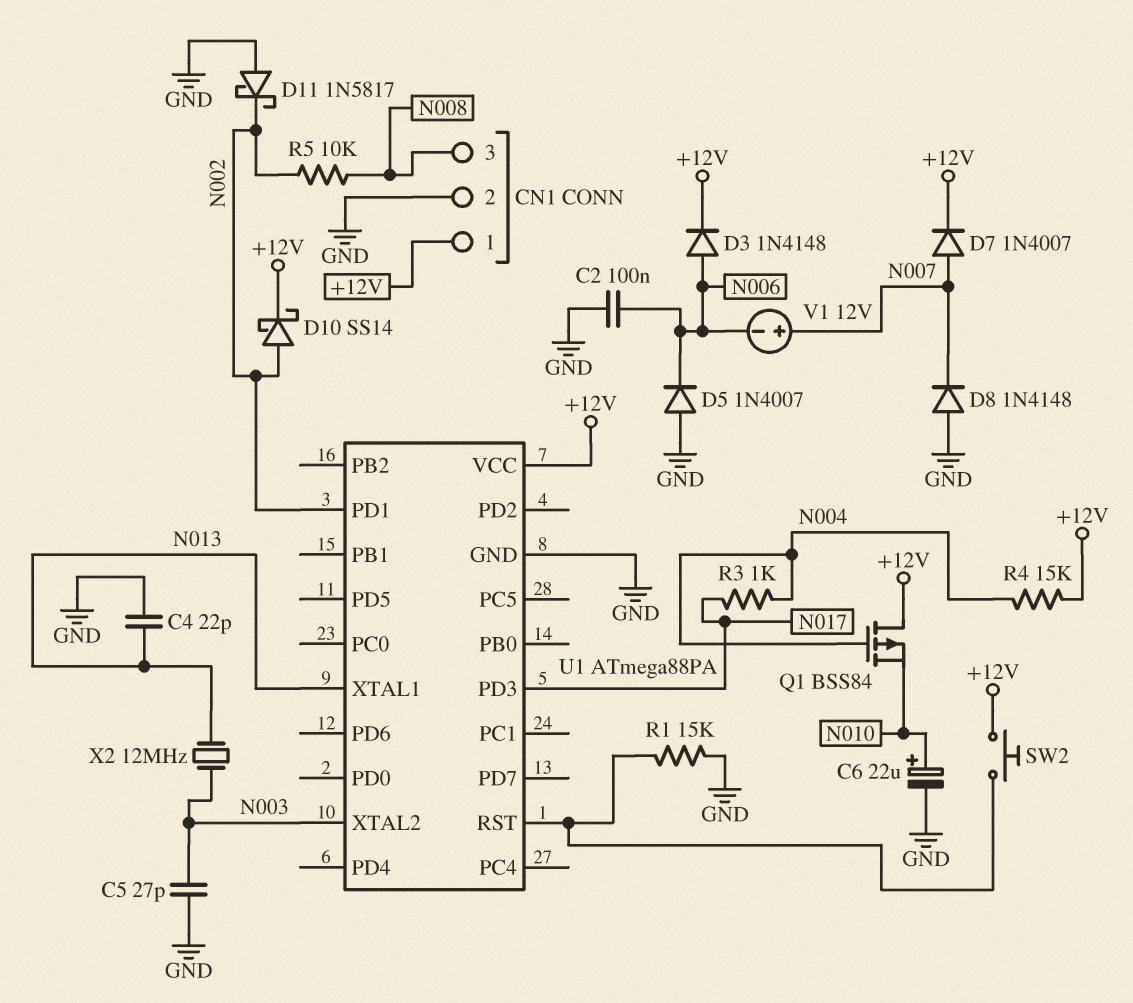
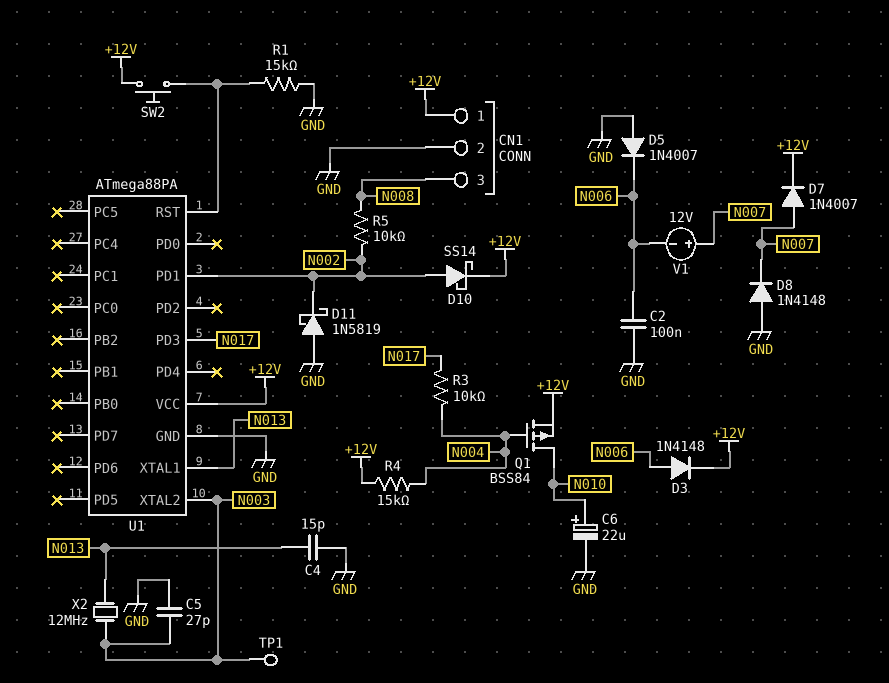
C4: 22pF (GND, N013) -> 15pF (GND, N013)
D11: schottky 1N5817 (A GND, K N002) -> schottky 1N5819 (A GND, K N002)
Q1: PMOS BSS84 (G N004, D +12V, S N010) -> PMOS BSS84 (G N004, D N010, S +12V)
R3: 1k (N004, N017) -> 10k (N004, N017)
TP1: none -> test point (N003)

